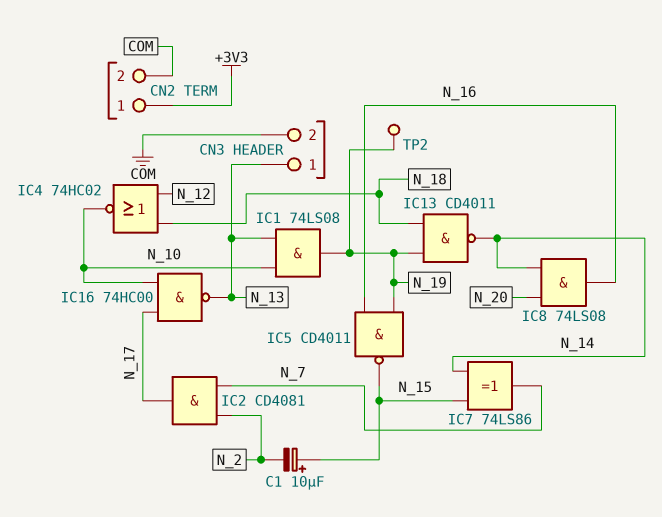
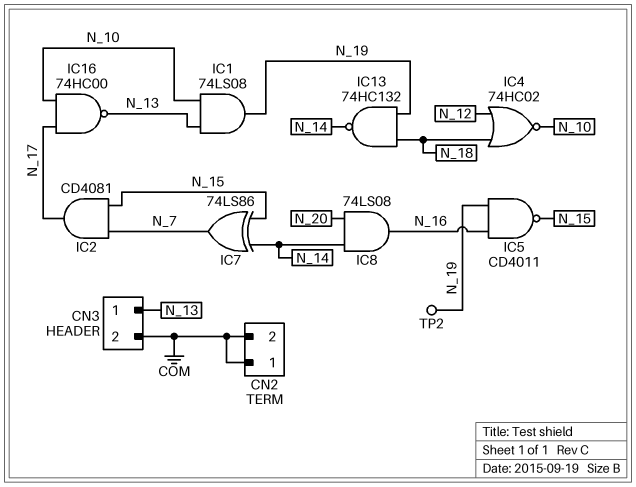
C1: 10uF (plus N_15, minus N_2) -> none
CN2 pin 1: +3V3 -> COM
IC2: AND CD4081 (in N_2, in N_7, out N_17) -> AND CD4081 (in N_7, in N_15, out N_17)
IC13: NAND CD4011 (in N_18, in N_19, out N_14) -> NAND 74HC132 (in N_18, in N_19, out N_14)

